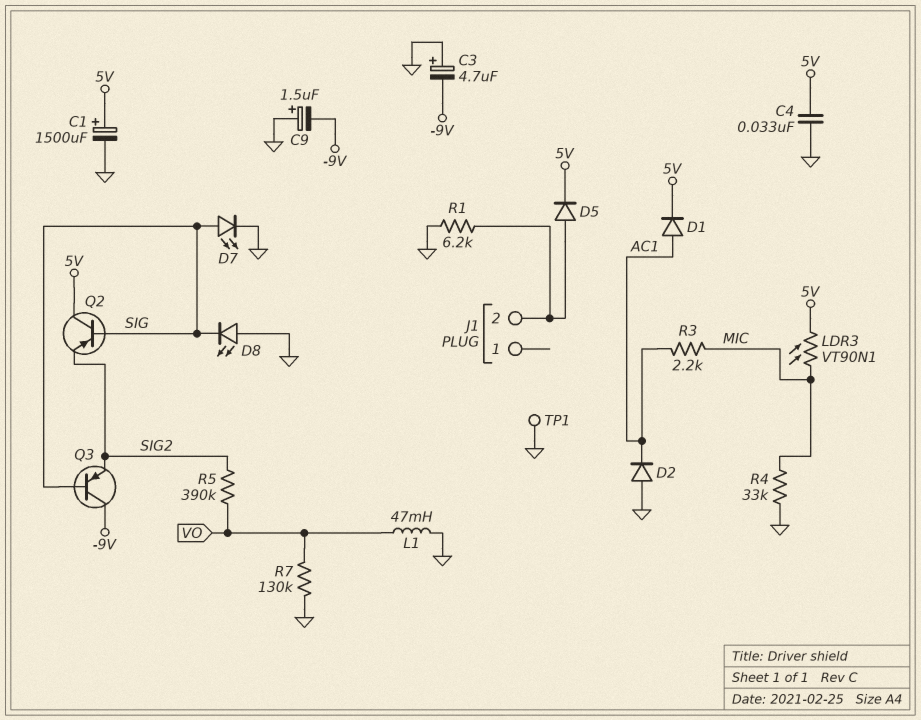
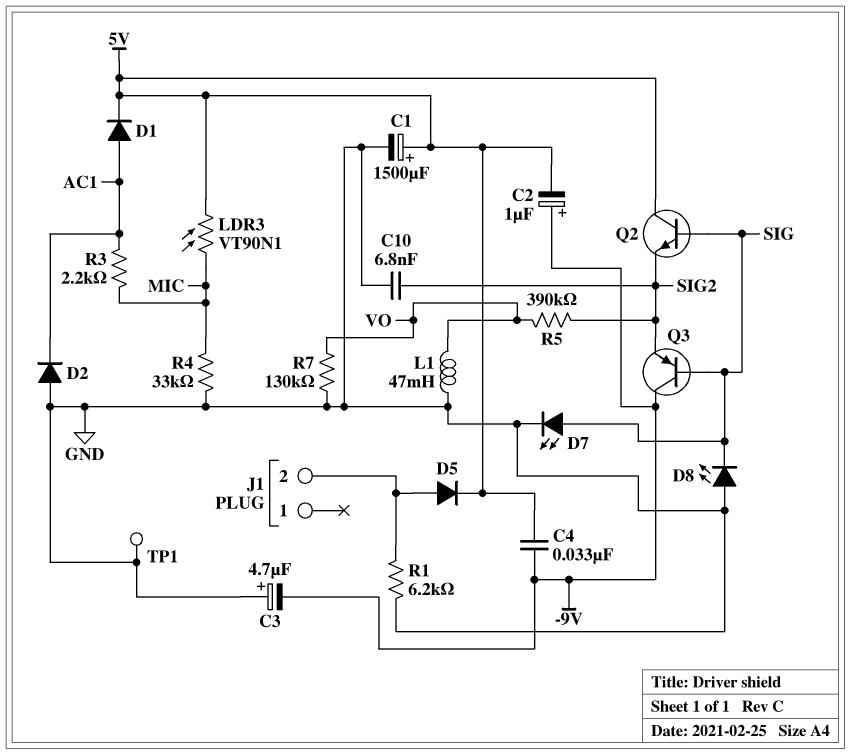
C2: none -> 1uF (plus -9V, minus 5V)
C4: 33nF (5V, GND) -> 33nF (-9V, 5V)
C9: 1.5uF (plus GND, minus -9V) -> none
C10: none -> 6.8nF (GND, SIG2)
Q2: PNP (B SIG, C 5V, E SIG2) -> NPN (B SIG, C 5V, E SIG2)

